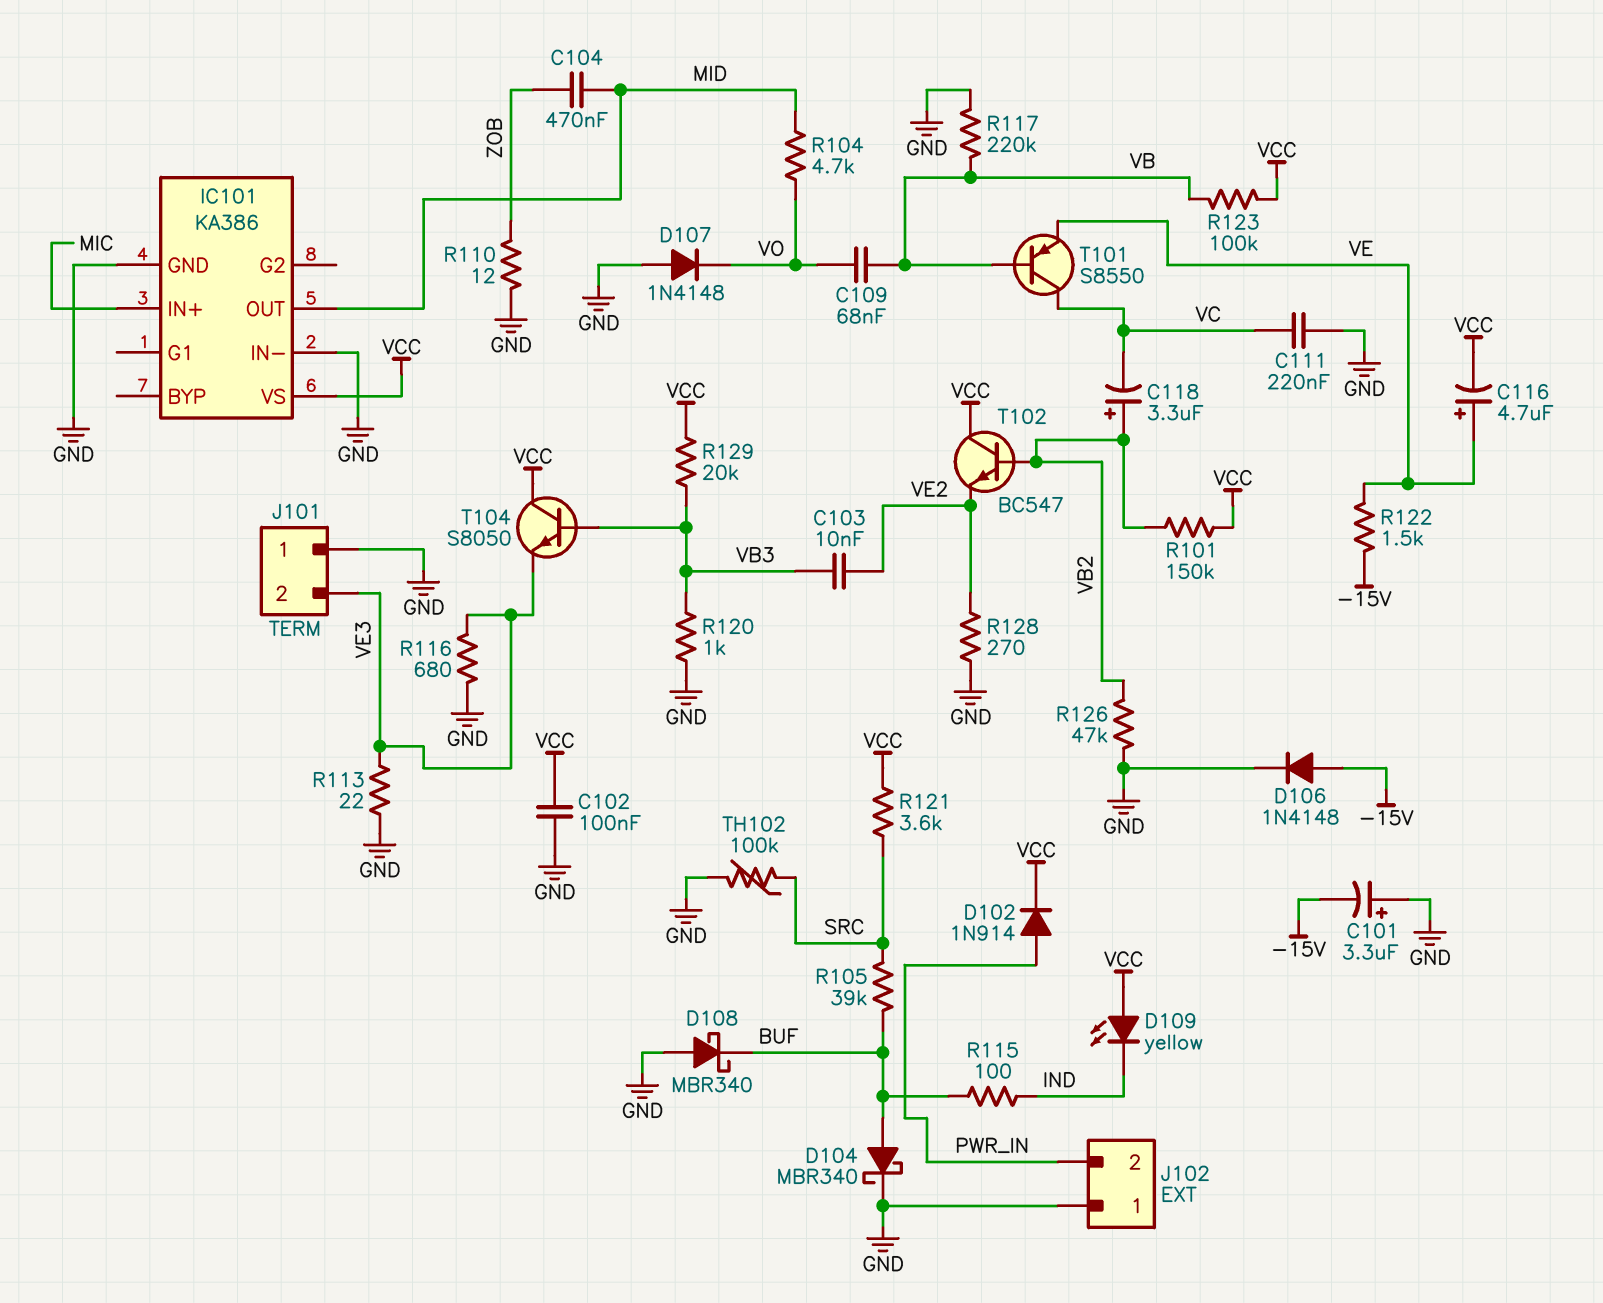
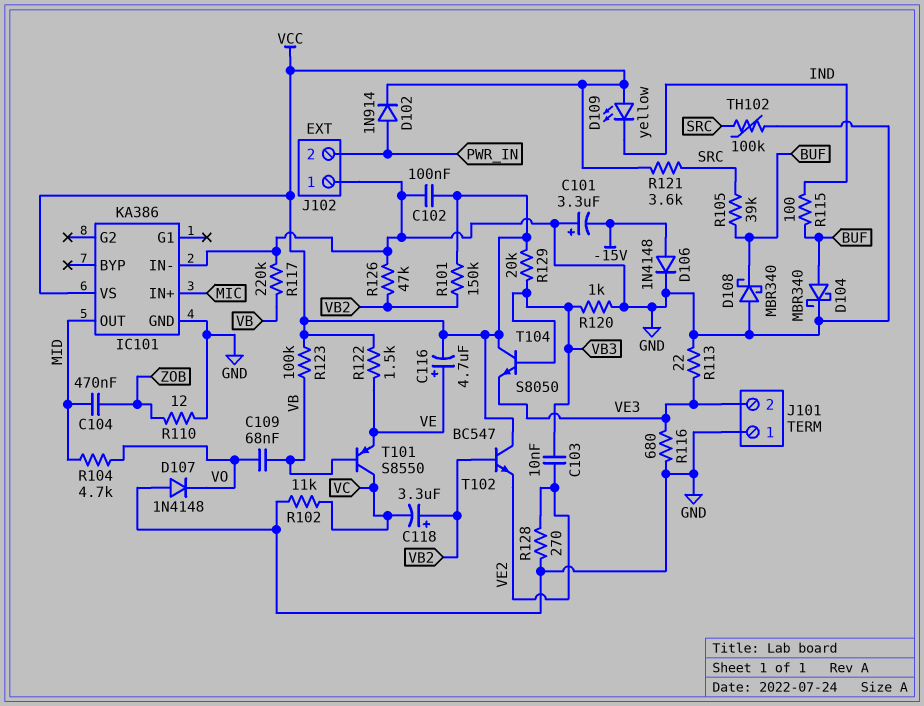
C111: 220nF (GND, VC) -> none
R102: none -> 11k (GND, VC)
R122: 1.5k (-15V, VE) -> 1.5k (VCC, VE)

